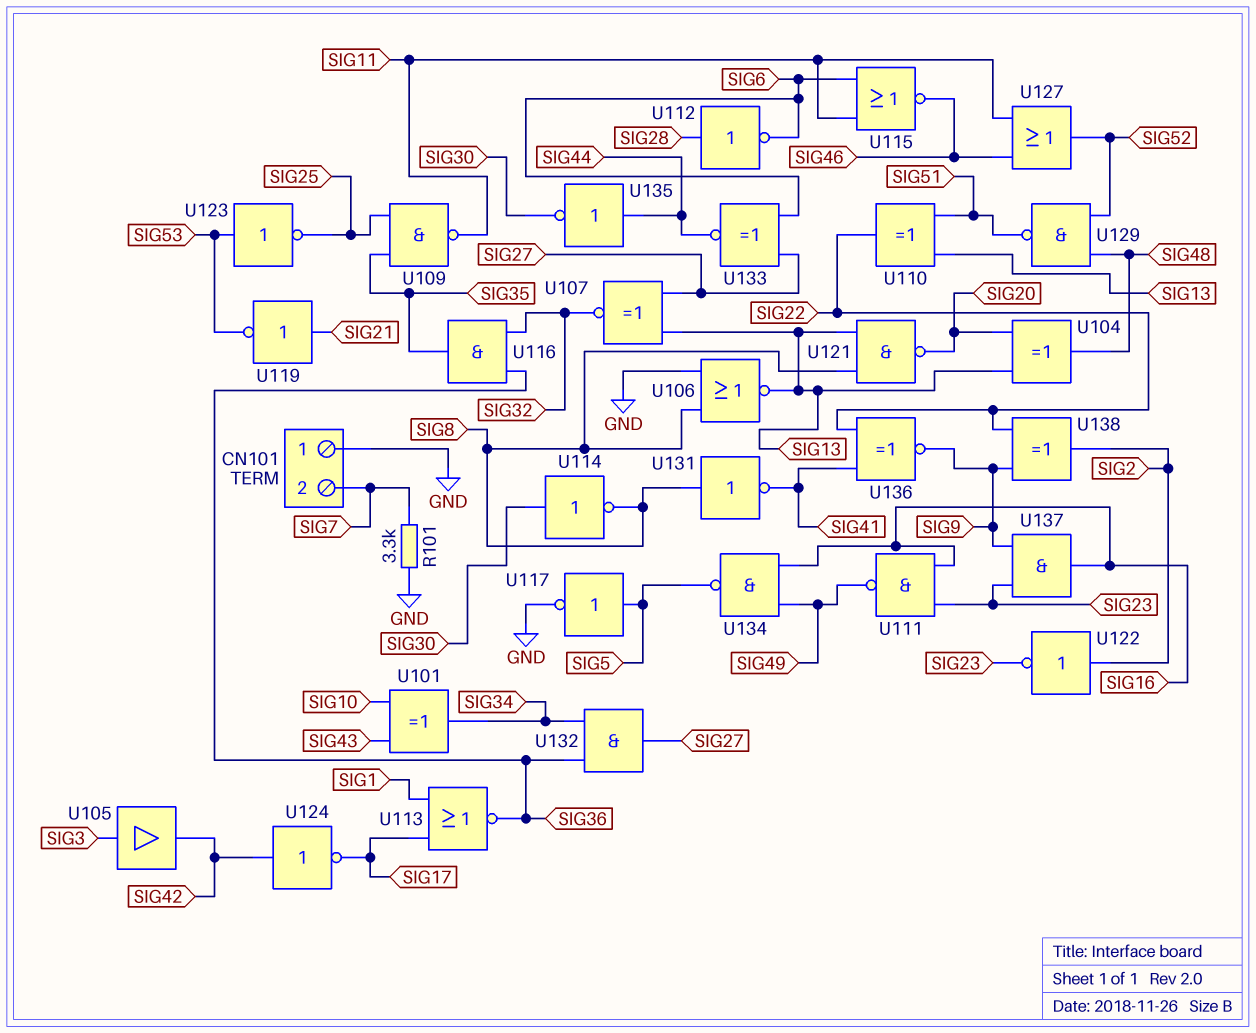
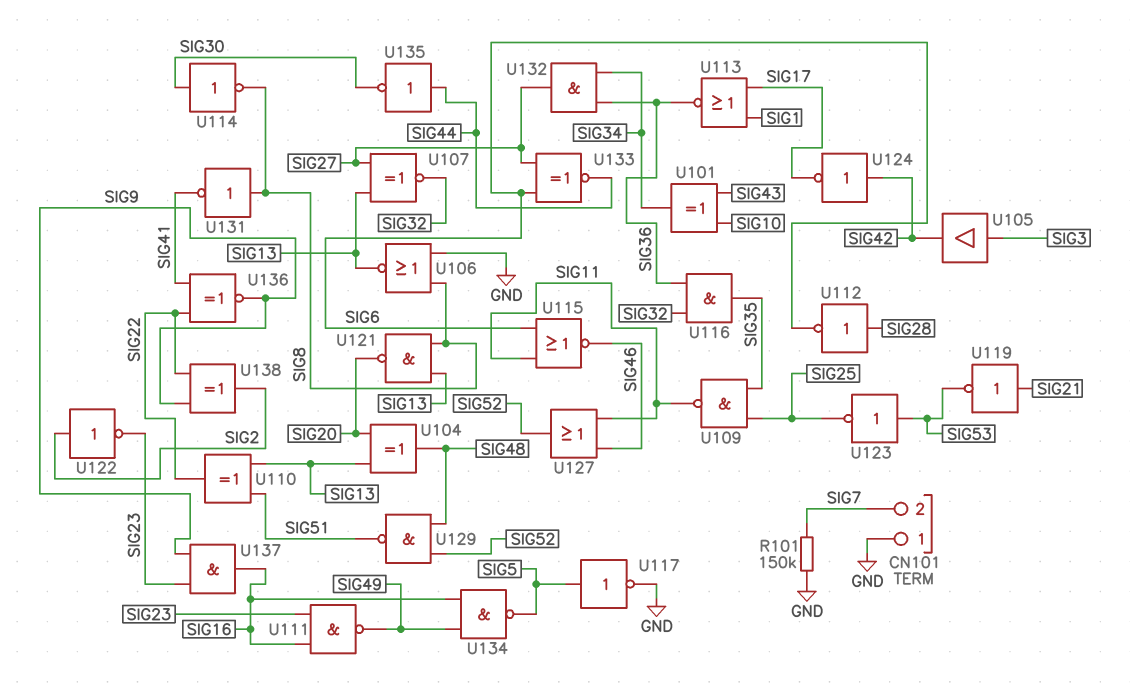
R101: 3.3k (GND, SIG7) -> 150k (GND, SIG7)

